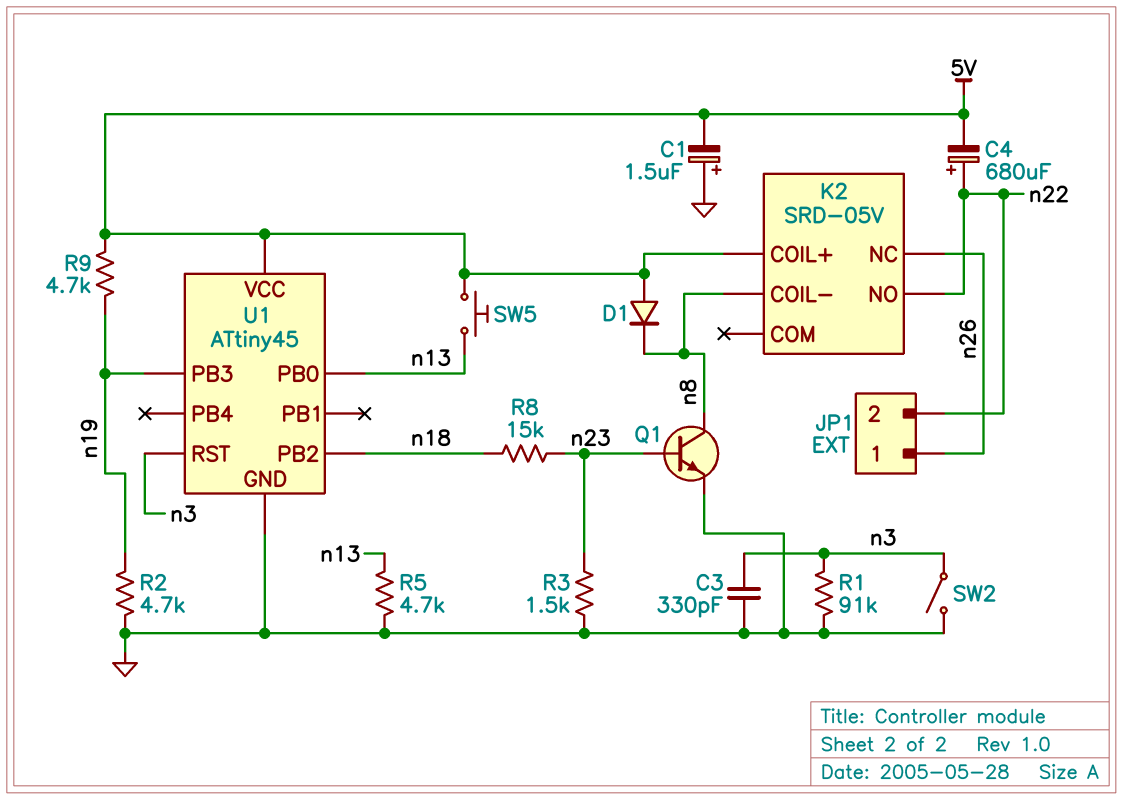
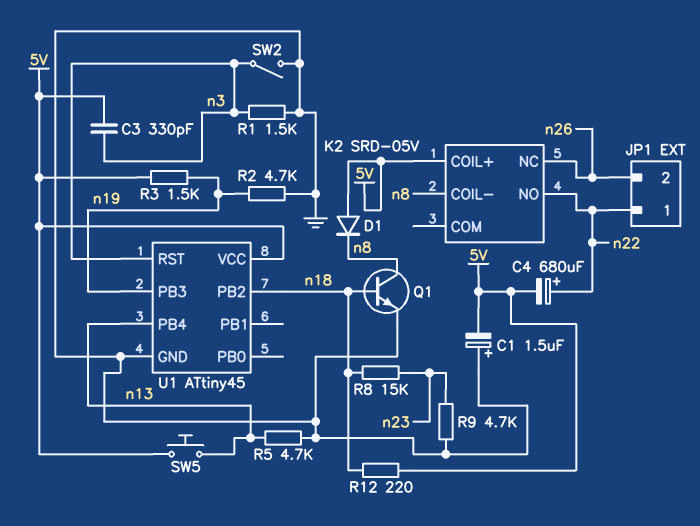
C3: 330pF (GND, n3) -> 330pF (5V, n3)
JP1 pin 1: n26 -> n22
JP1 pin 2: n22 -> n26
Q1: NPN (B n23, C n8, E GND) -> NPN (B n18, C n8, E GND)
R1: 91k (GND, n3) -> 1.5k (GND, n3)
R3: 1.5k (GND, n23) -> 1.5k (5V, n19)
R9: 4.7k (5V, n19) -> 4.7k (GND, n23)
R12: none -> 220 (5V, n18)
U1 pin PB0: n13 -> none
U1 pin PB4: none -> n13

